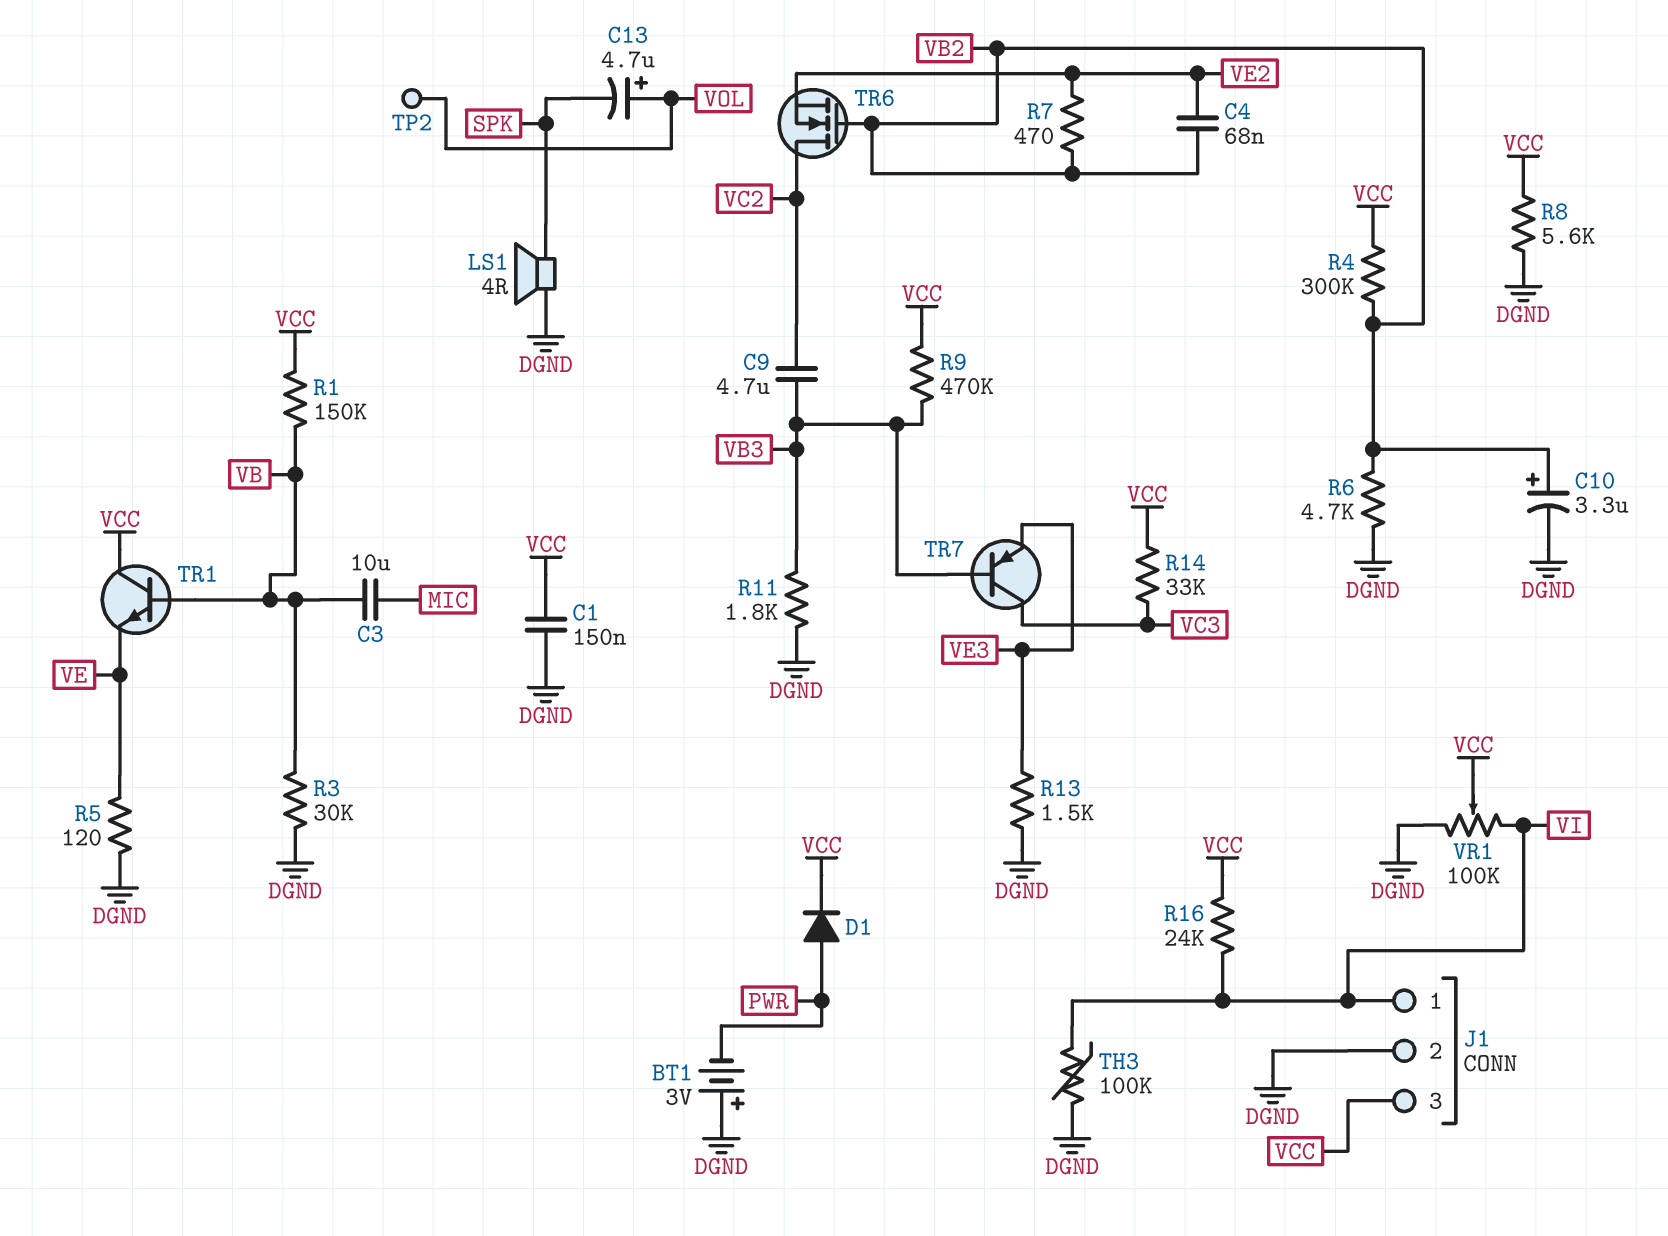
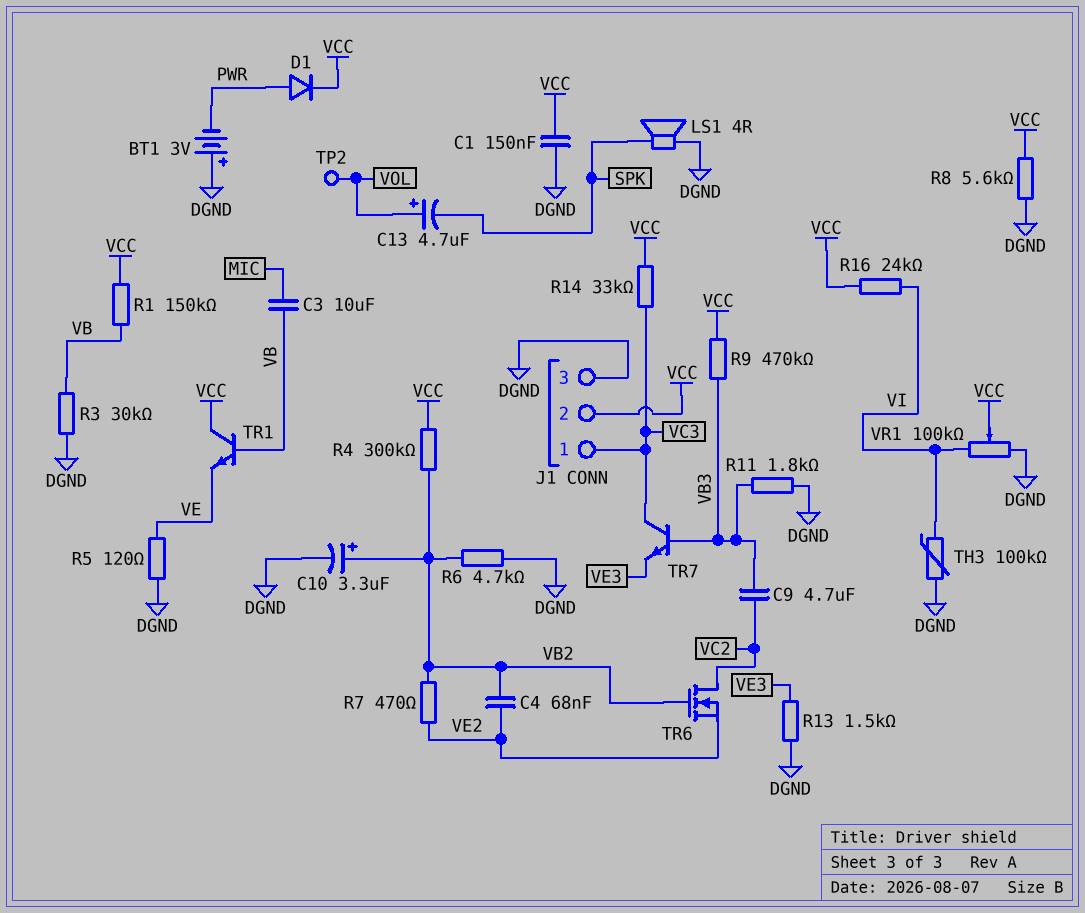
J1 pin 1: VI -> VC3
J1 pin 2: DGND -> VCC
J1 pin 3: VCC -> DGND
TR7: PNP (B VB3, C VC3, E VE3) -> NPN (B VB3, C VC3, E VE3)

